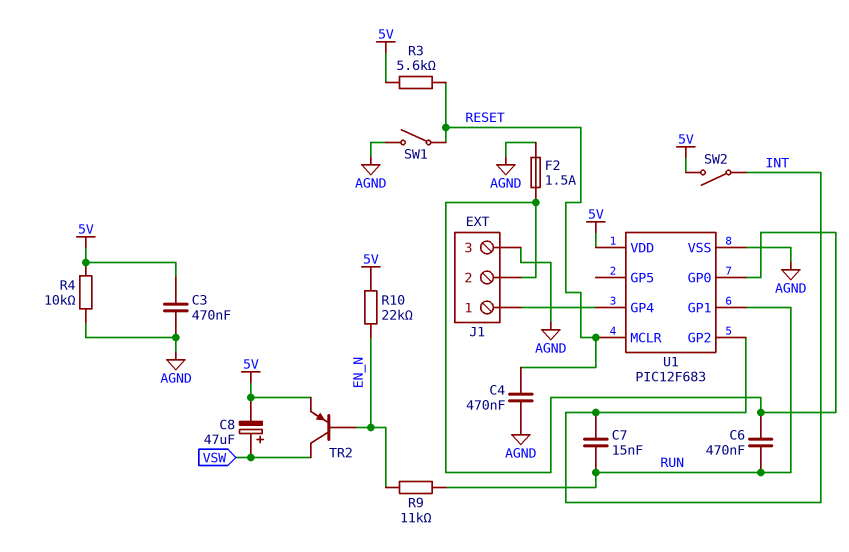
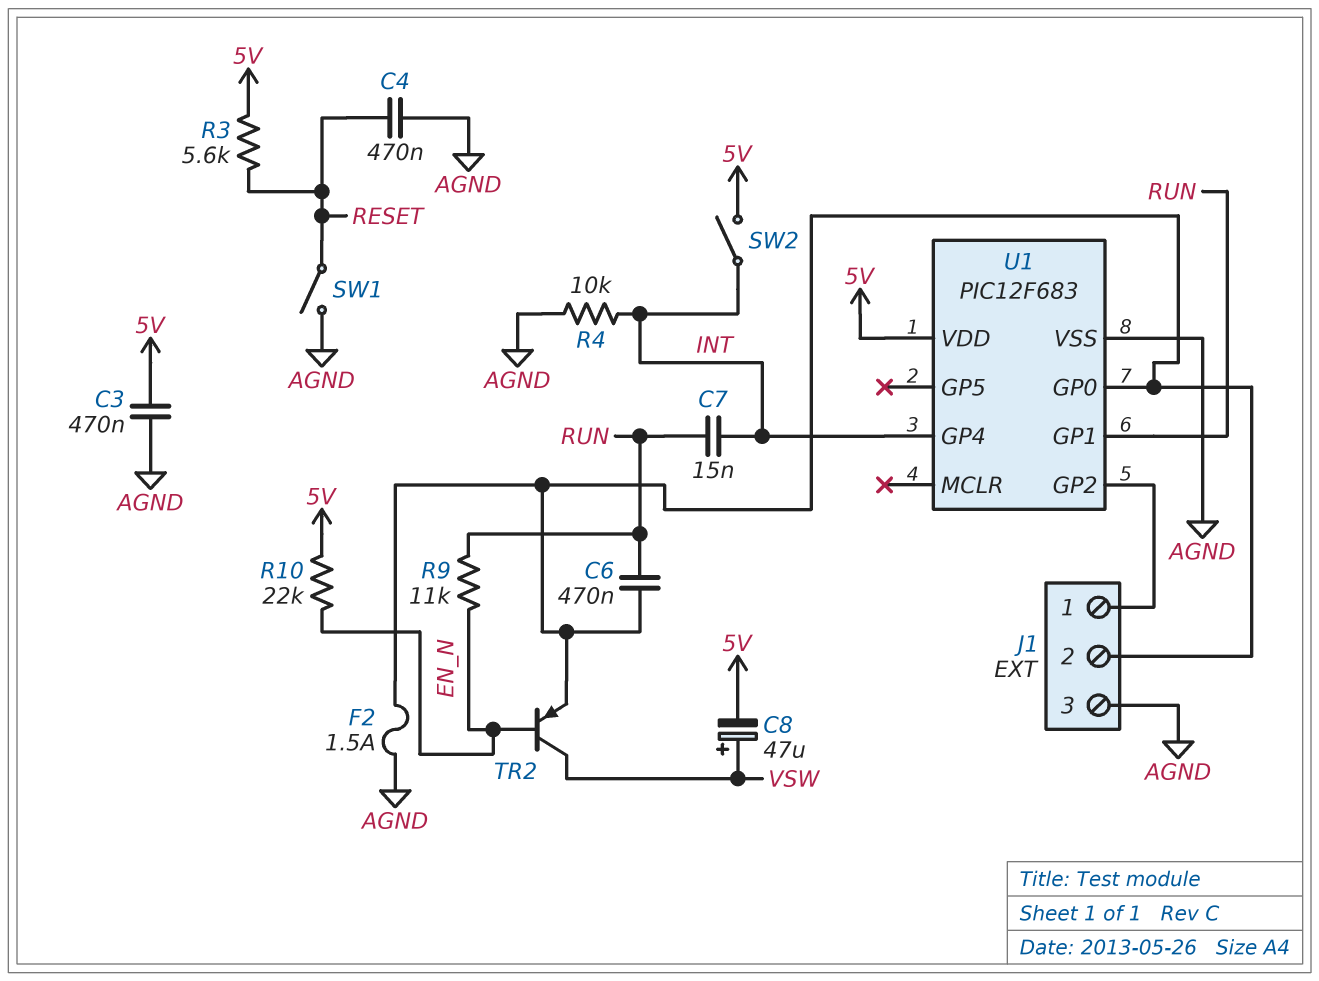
R4: 10k (5V, AGND) -> 10k (AGND, INT)
TR2: PNP (B EN_N, C VSW, E 5V) -> PNP (B EN_N, C VSW, E J1/2)
U1 pin GP2: INT -> J1/1
U1 pin GP4: J1/1 -> INT
U1 pin MCLR: RESET -> none

